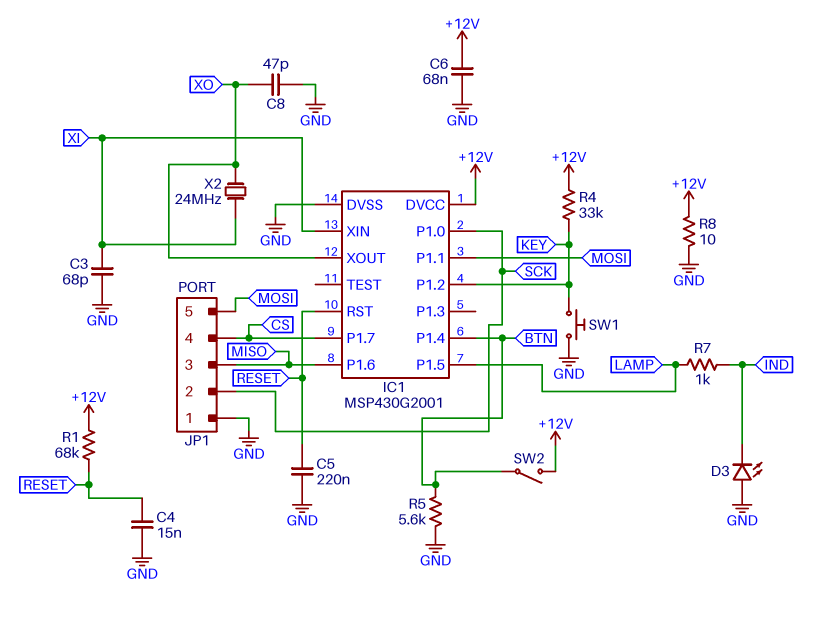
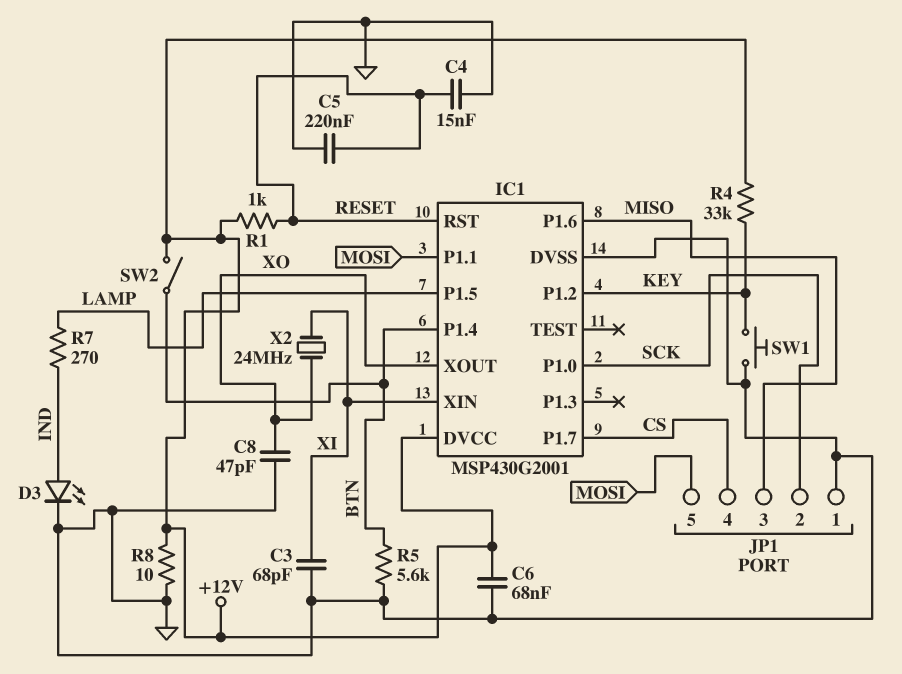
D3: LED (A GND, K IND) -> LED (A IND, K GND)
R1: 68k (+12V, RESET) -> 1k (+12V, RESET)
R7: 1k (IND, LAMP) -> 270 (IND, LAMP)

